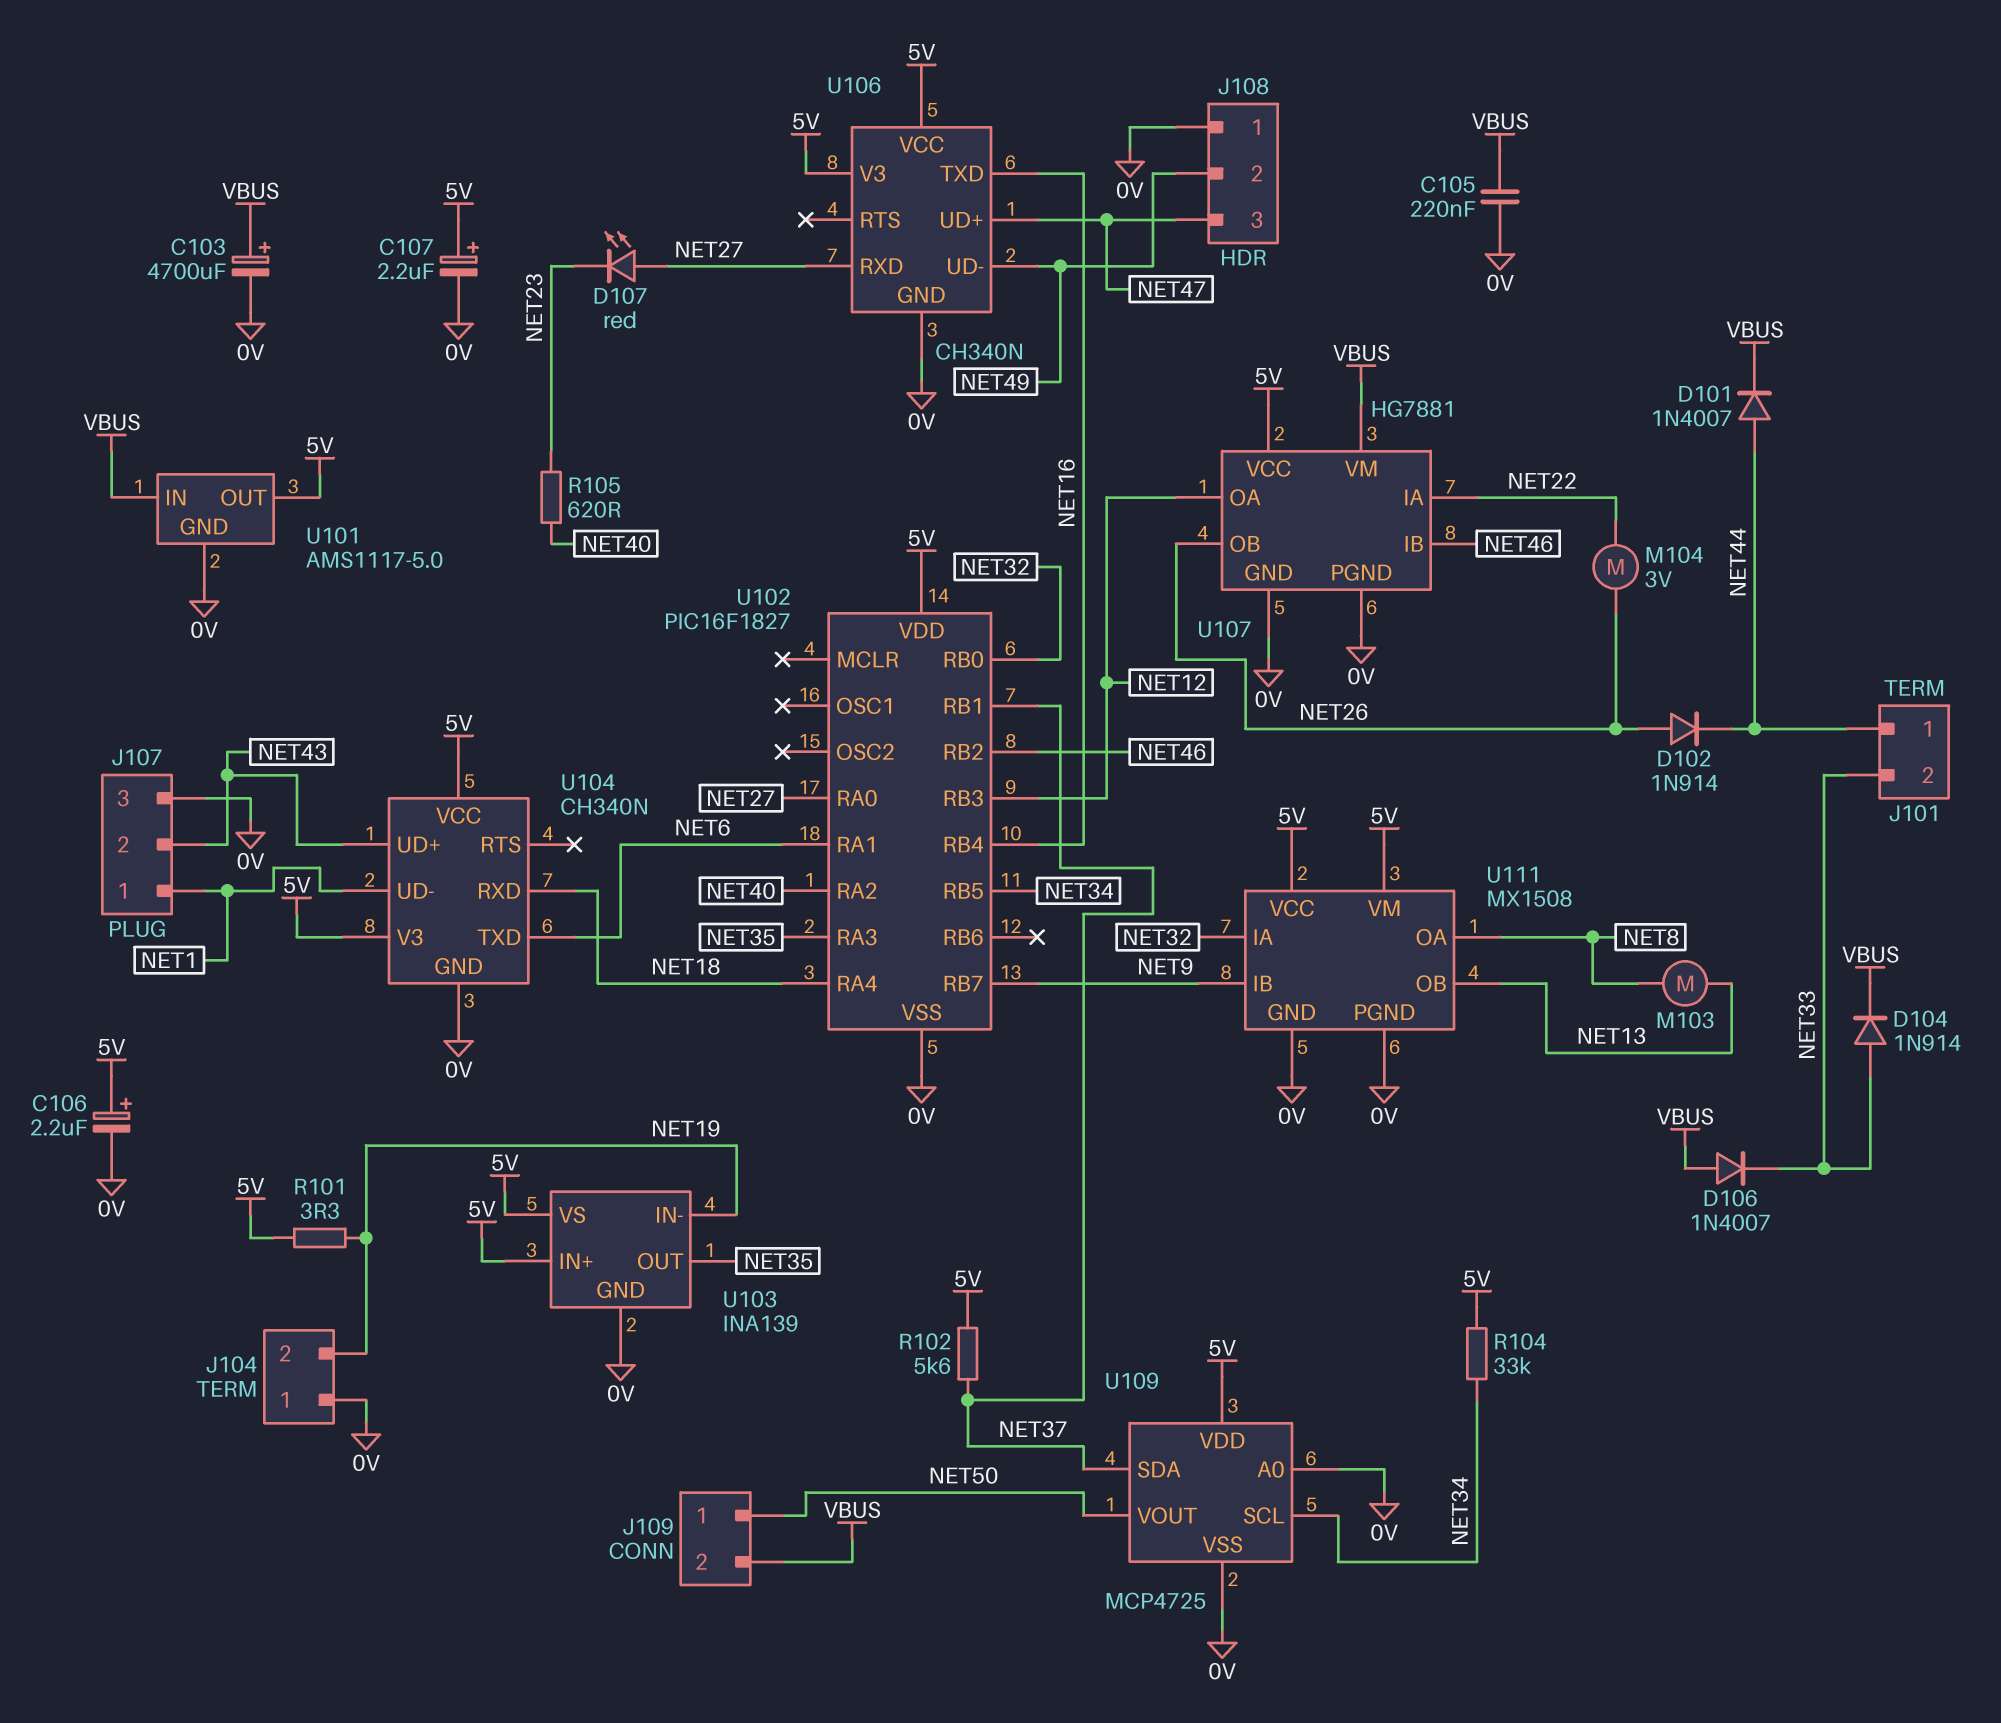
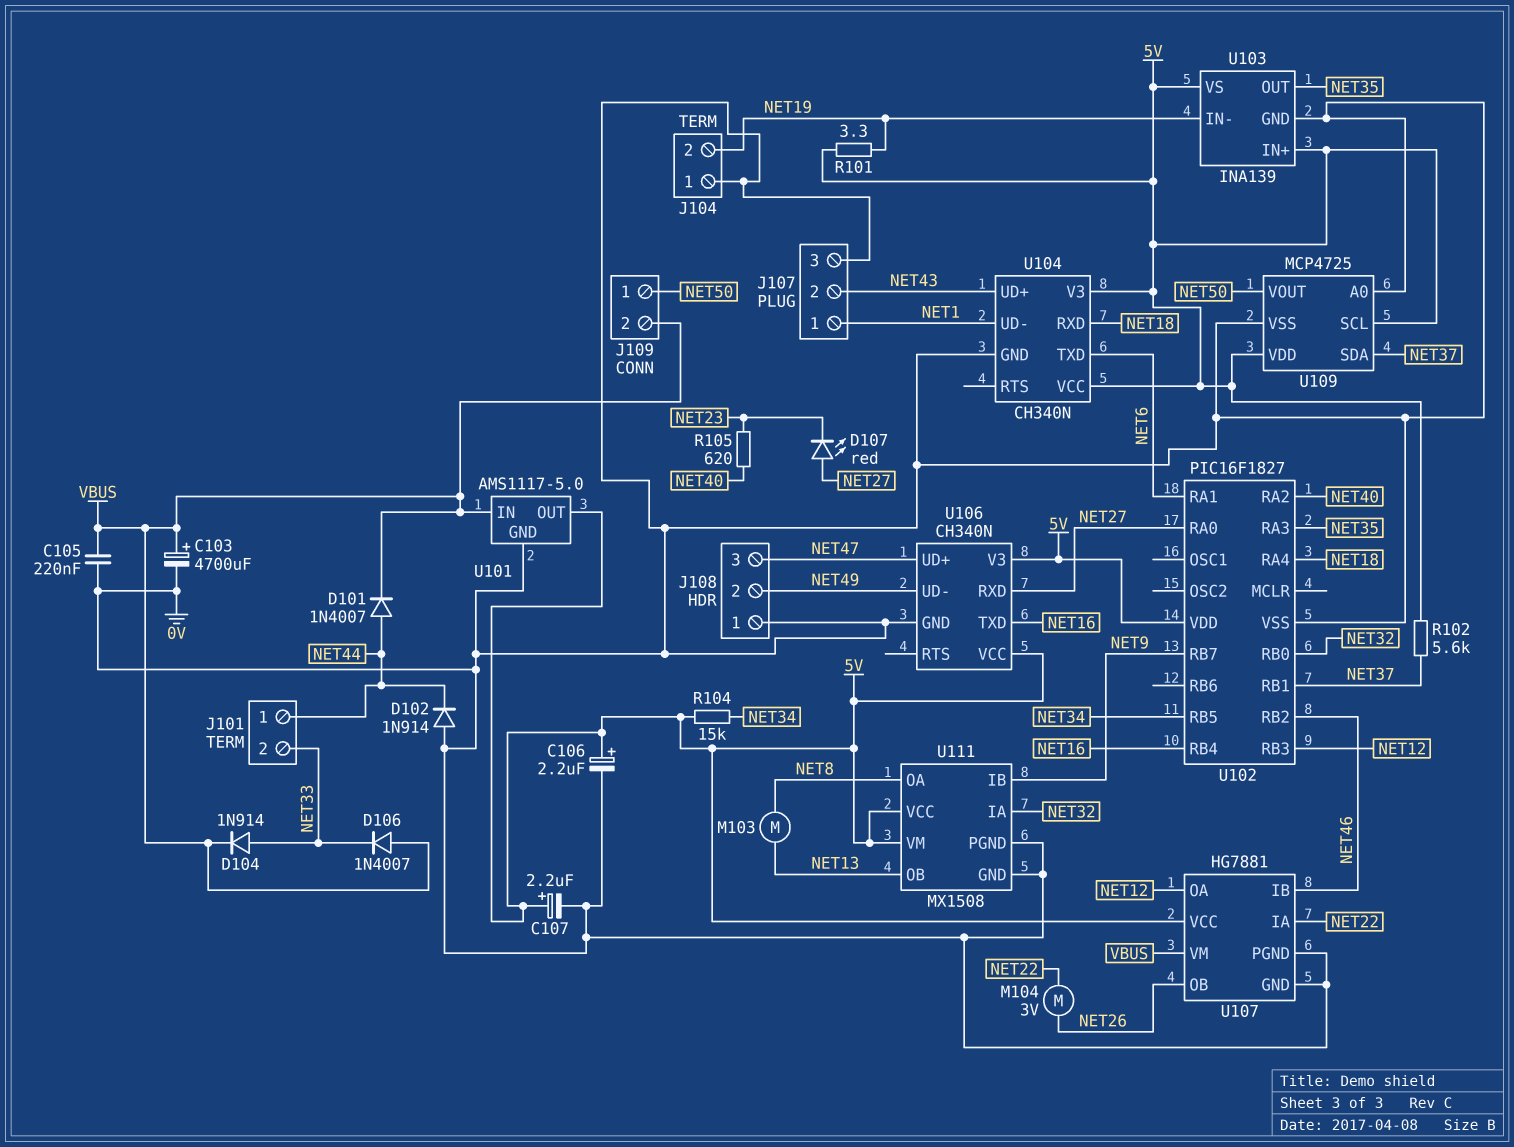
D102: diode 1N914 (A NET26, K NET44) -> diode 1N914 (A 0V, K NET44)
R104: 33k (5V, NET34) -> 15k (5V, NET34)
U109 pin SCL: NET34 -> 5V

